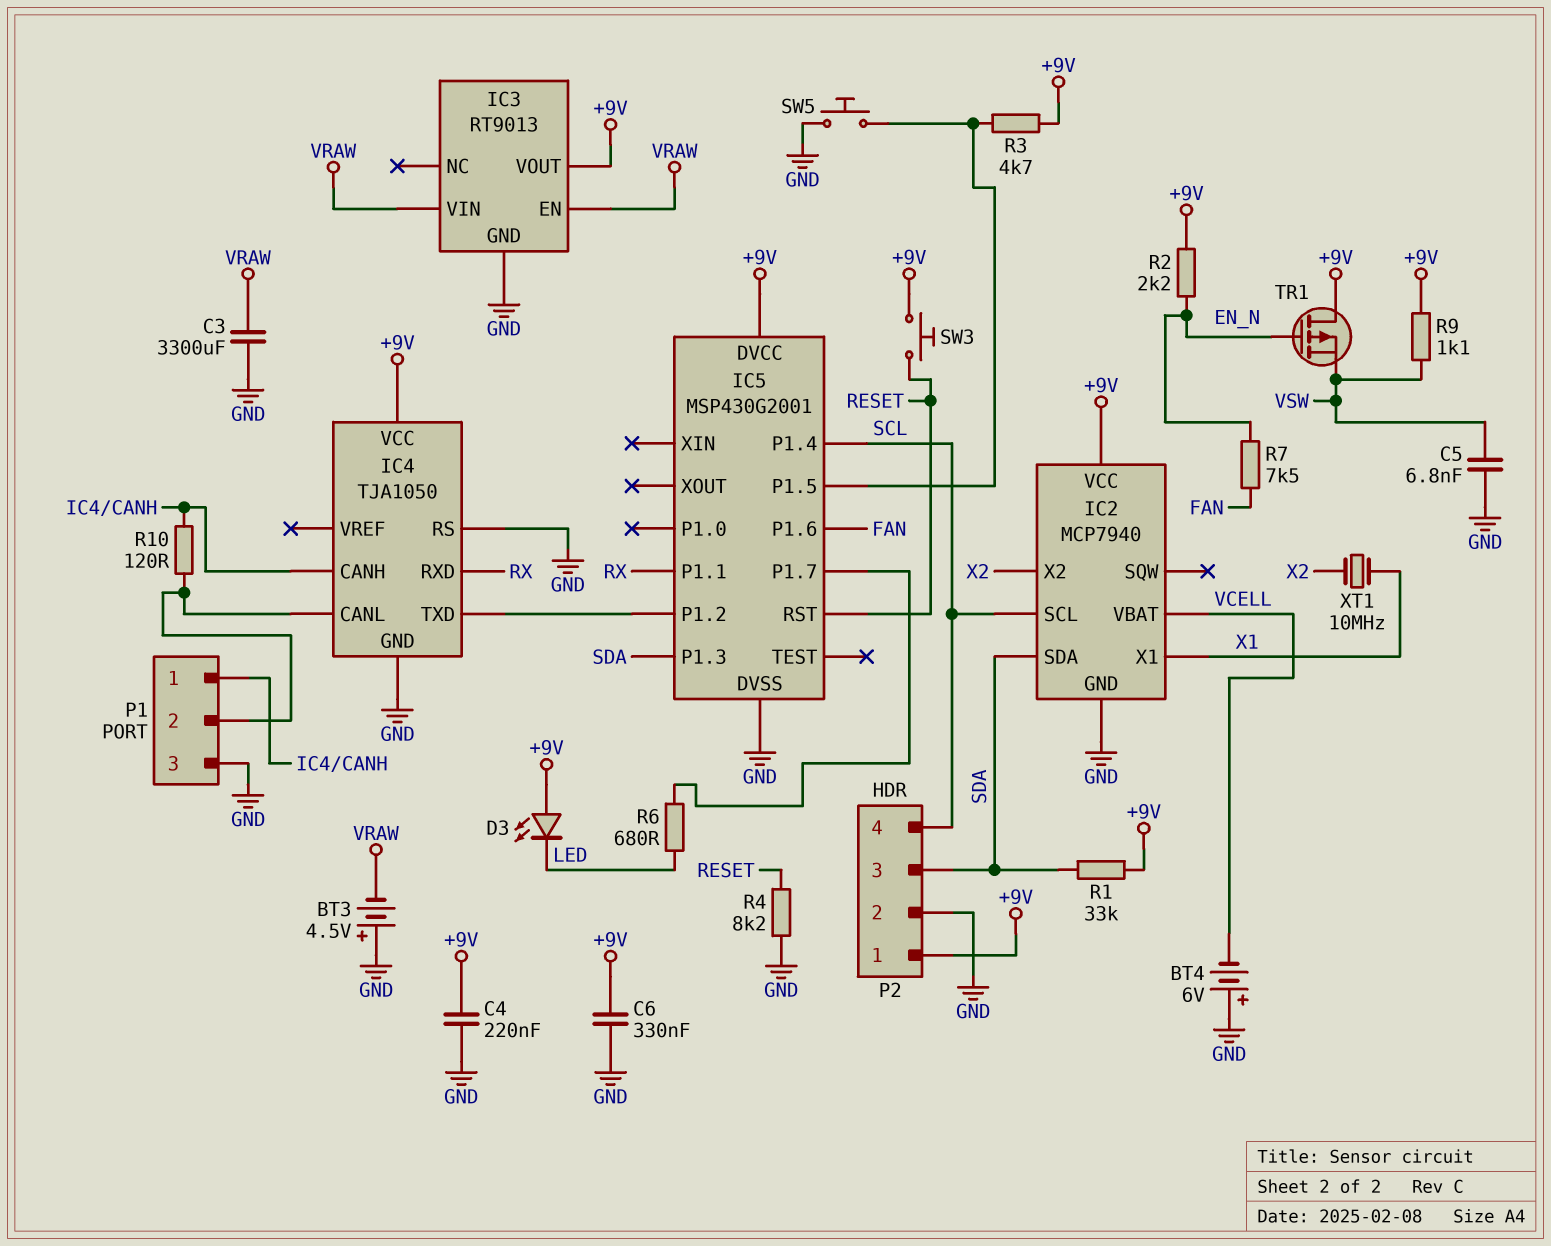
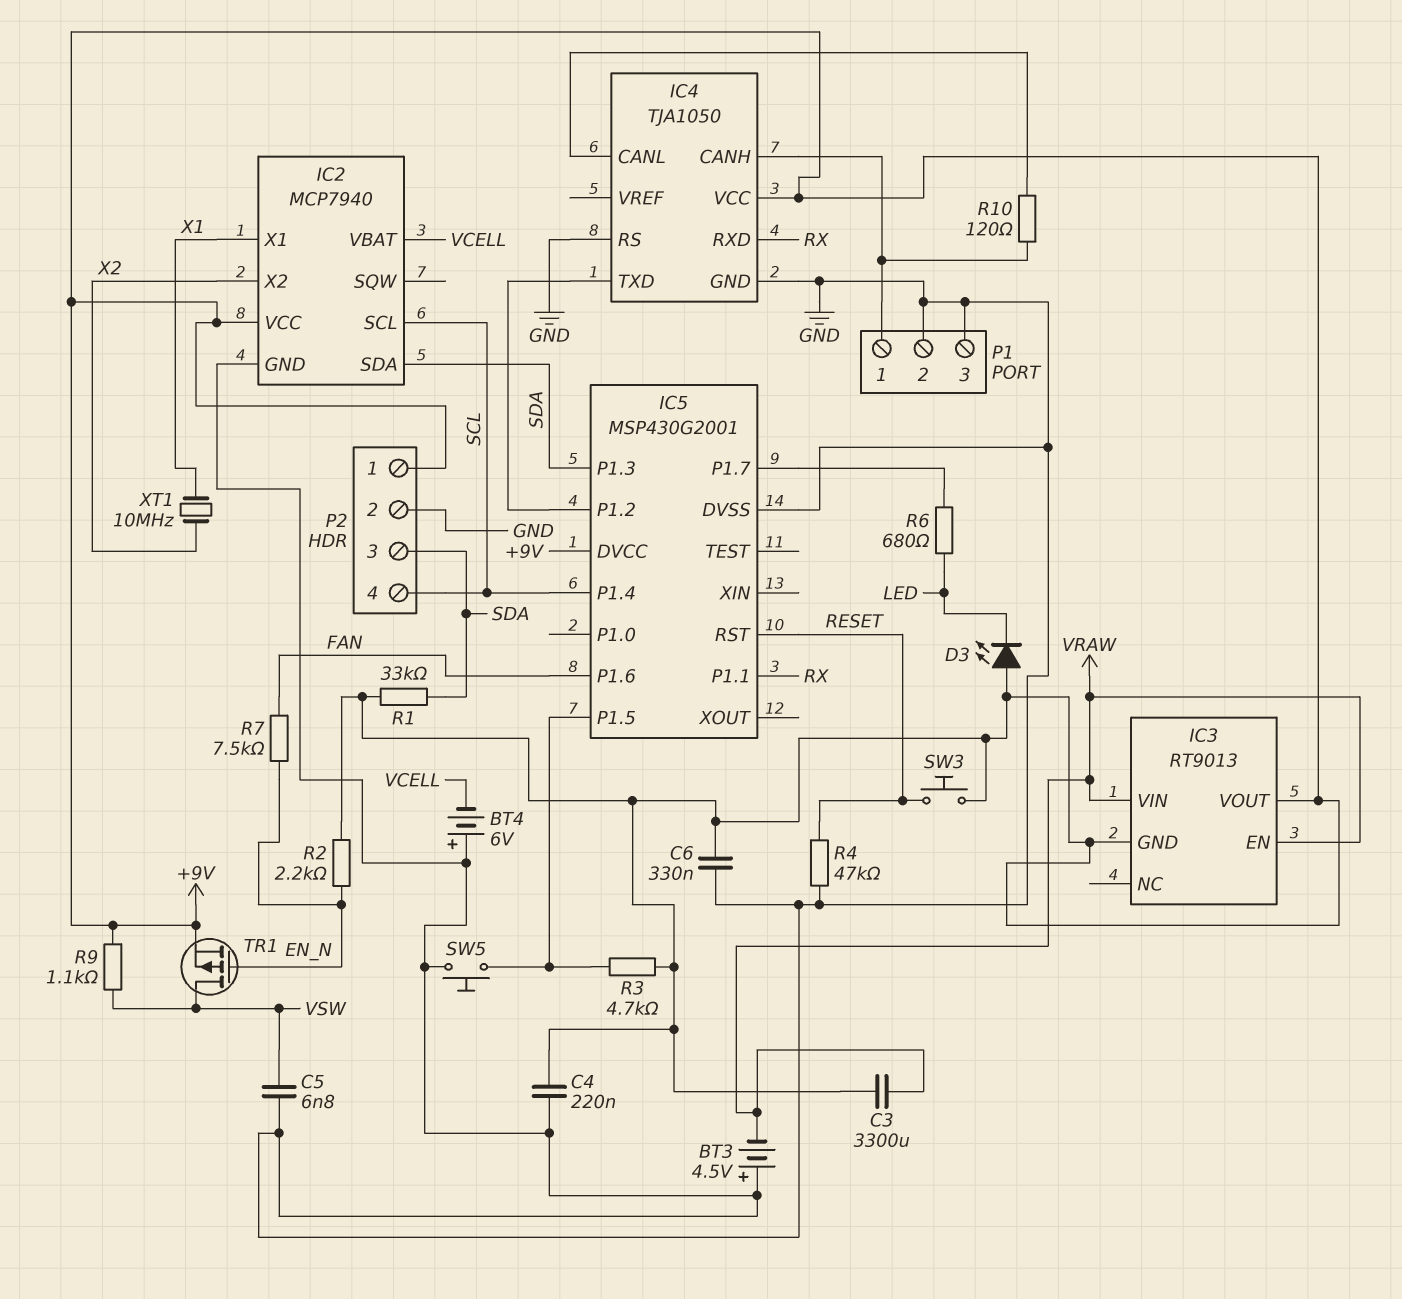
C3: 3300uF (GND, VRAW) -> 3300uF (+9V, VRAW)
IC3 pin GND: GND -> +9V
P1 pin 2: IC4/CANL -> GND
R4: 8.2k (GND, RESET) -> 47k (GND, RESET)
TR1: PMOS (G EN_N, D +9V, S VSW) -> PMOS (G EN_N, D VSW, S +9V)

